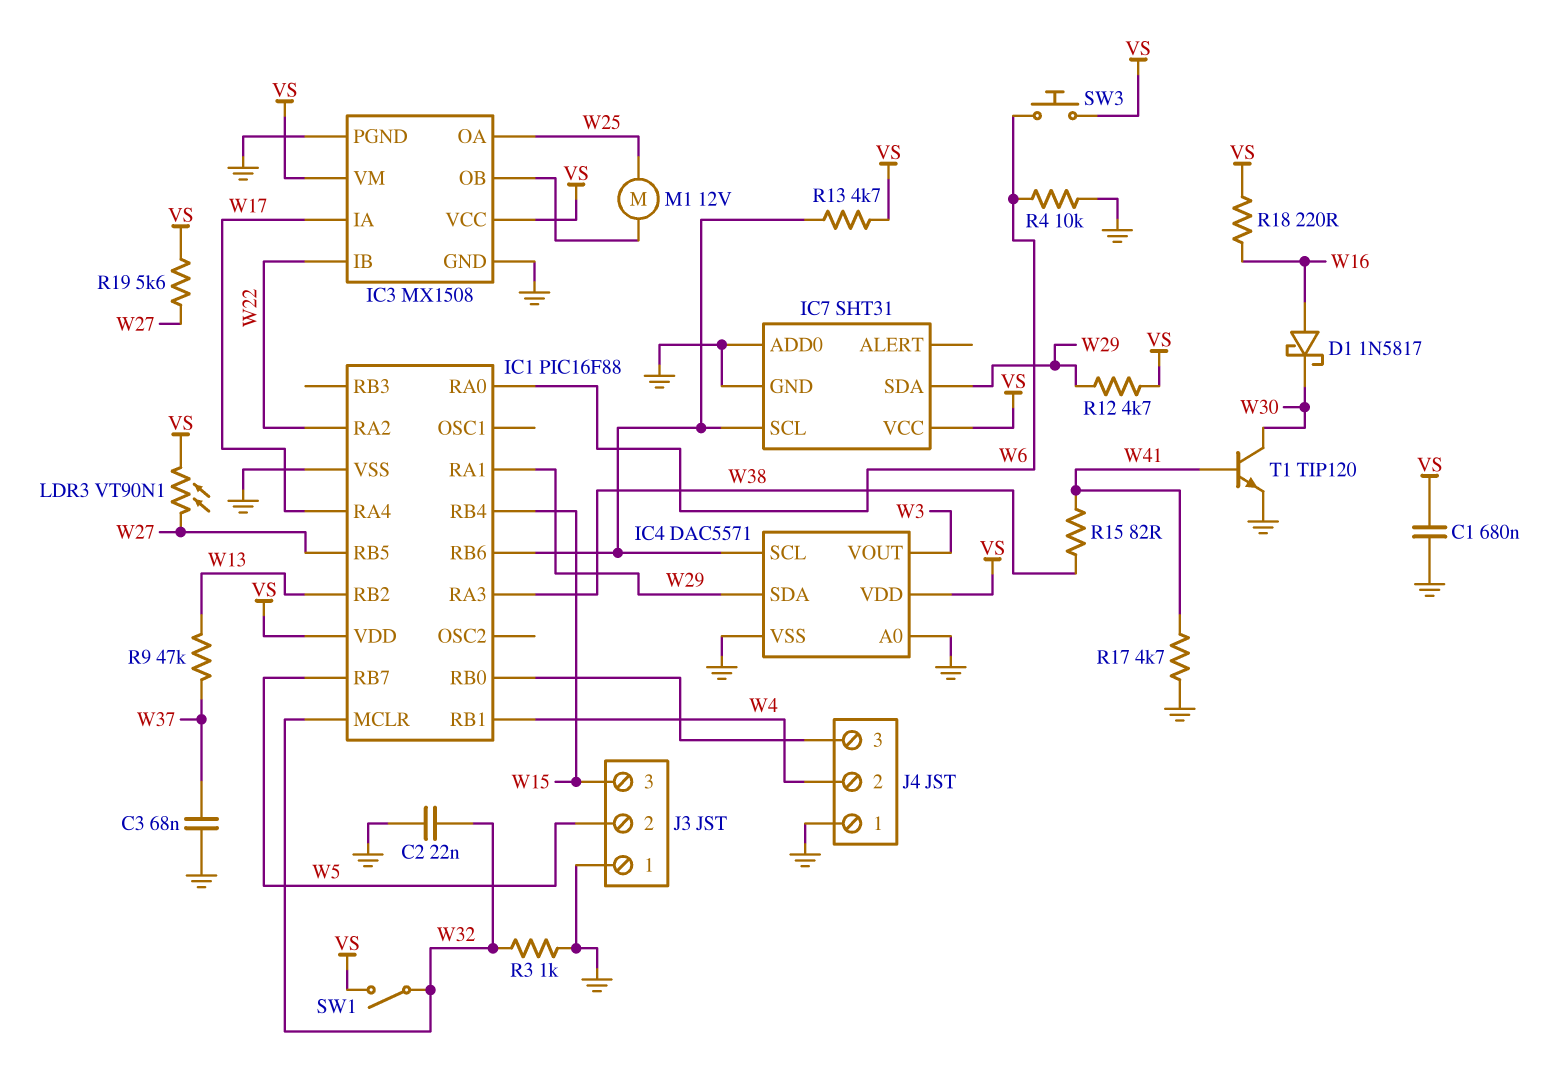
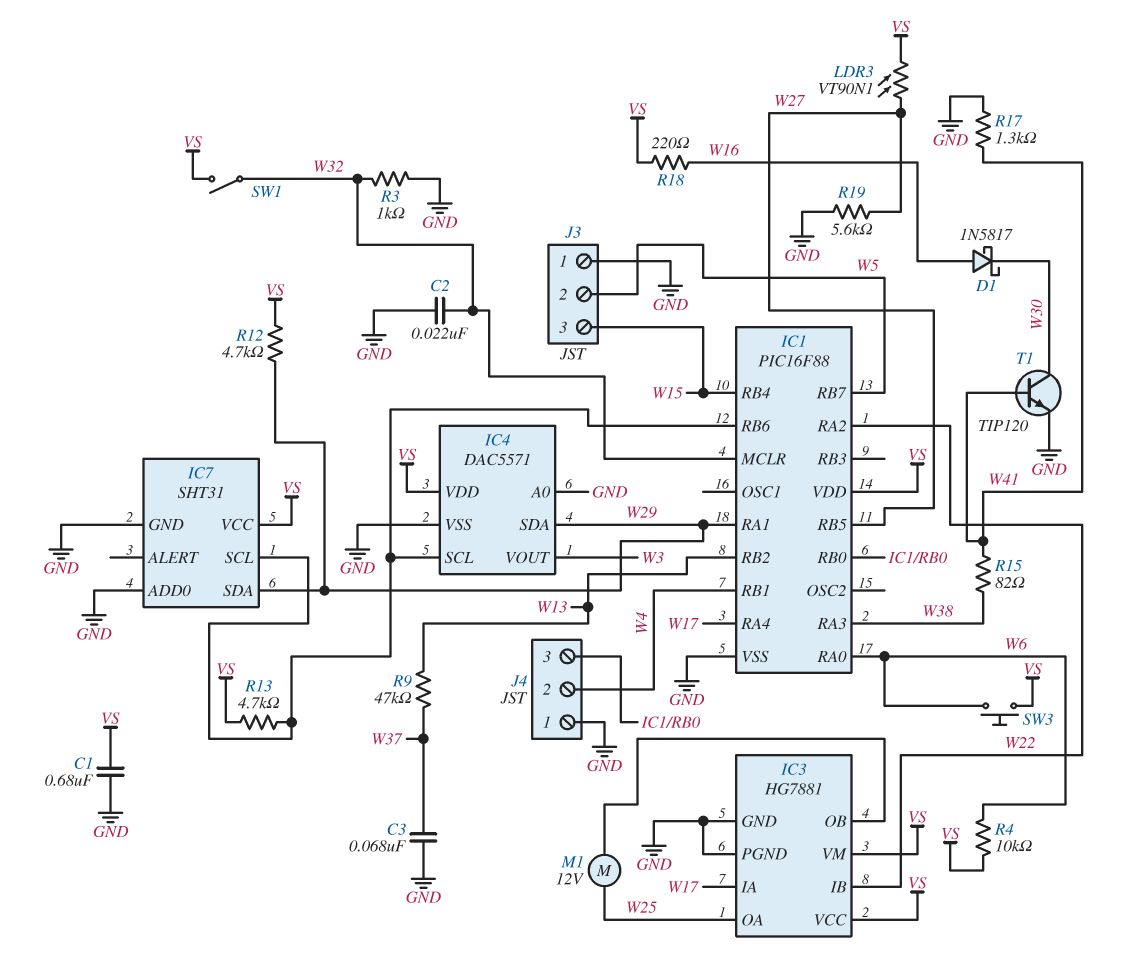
IC3: MX1508 -> HG7881
R4: 10k (GND, W6) -> 10k (VS, W6)
R17: 4.7k (GND, W41) -> 1.3k (GND, W41)
R19: 5.6k (VS, W27) -> 5.6k (GND, W27)

